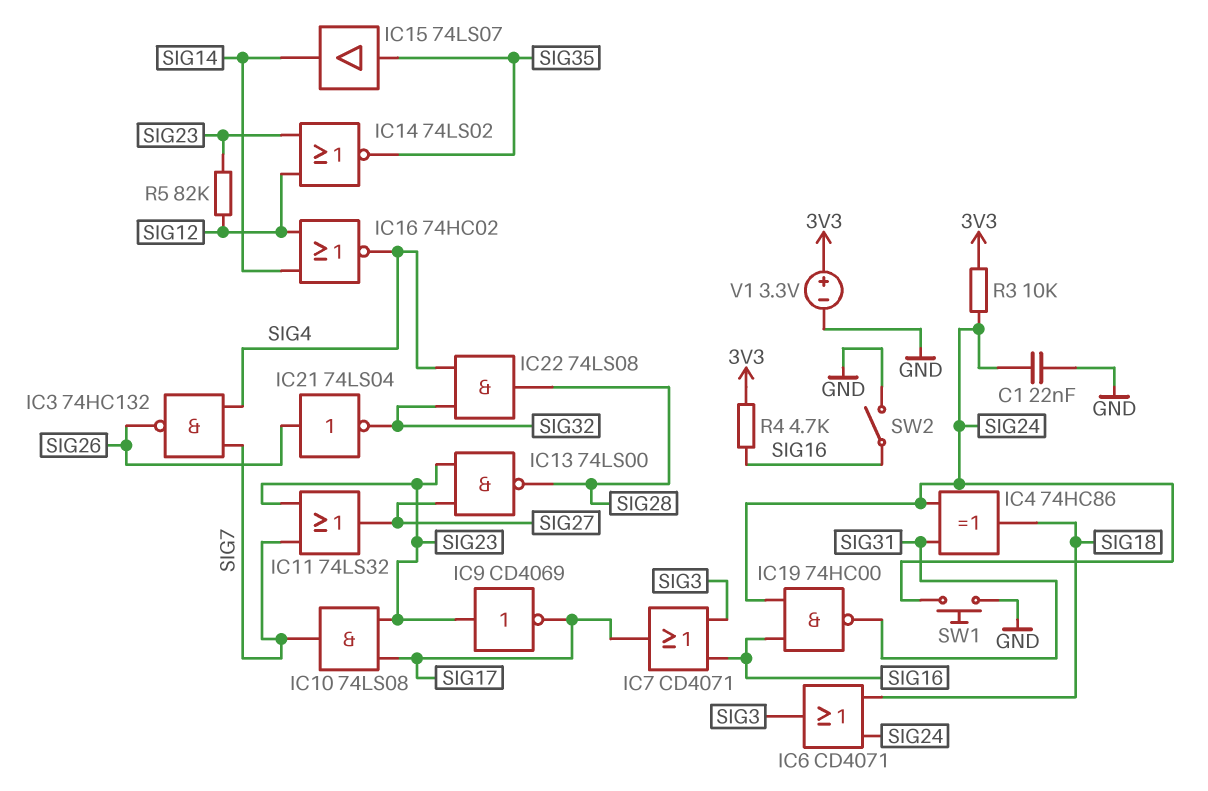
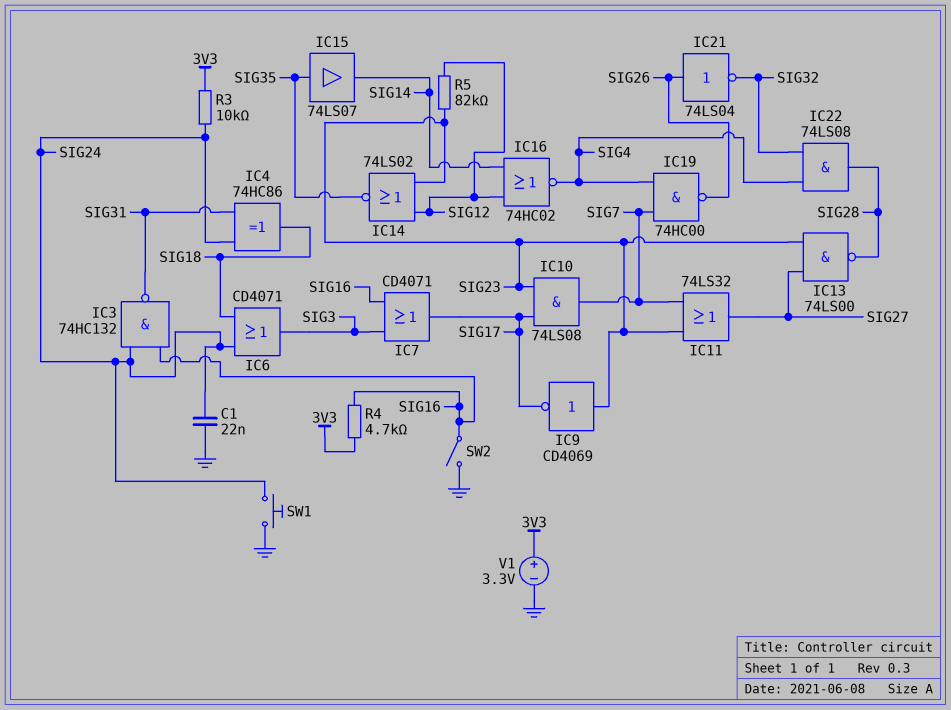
IC3: NAND 74HC132 (in SIG4, in SIG7, out SIG26) -> NAND 74HC132 (in SIG16, in SIG24, out SIG31)
IC19: NAND 74HC00 (in SIG16, in SIG24, out SIG31) -> NAND 74HC00 (in SIG4, in SIG7, out SIG26)

